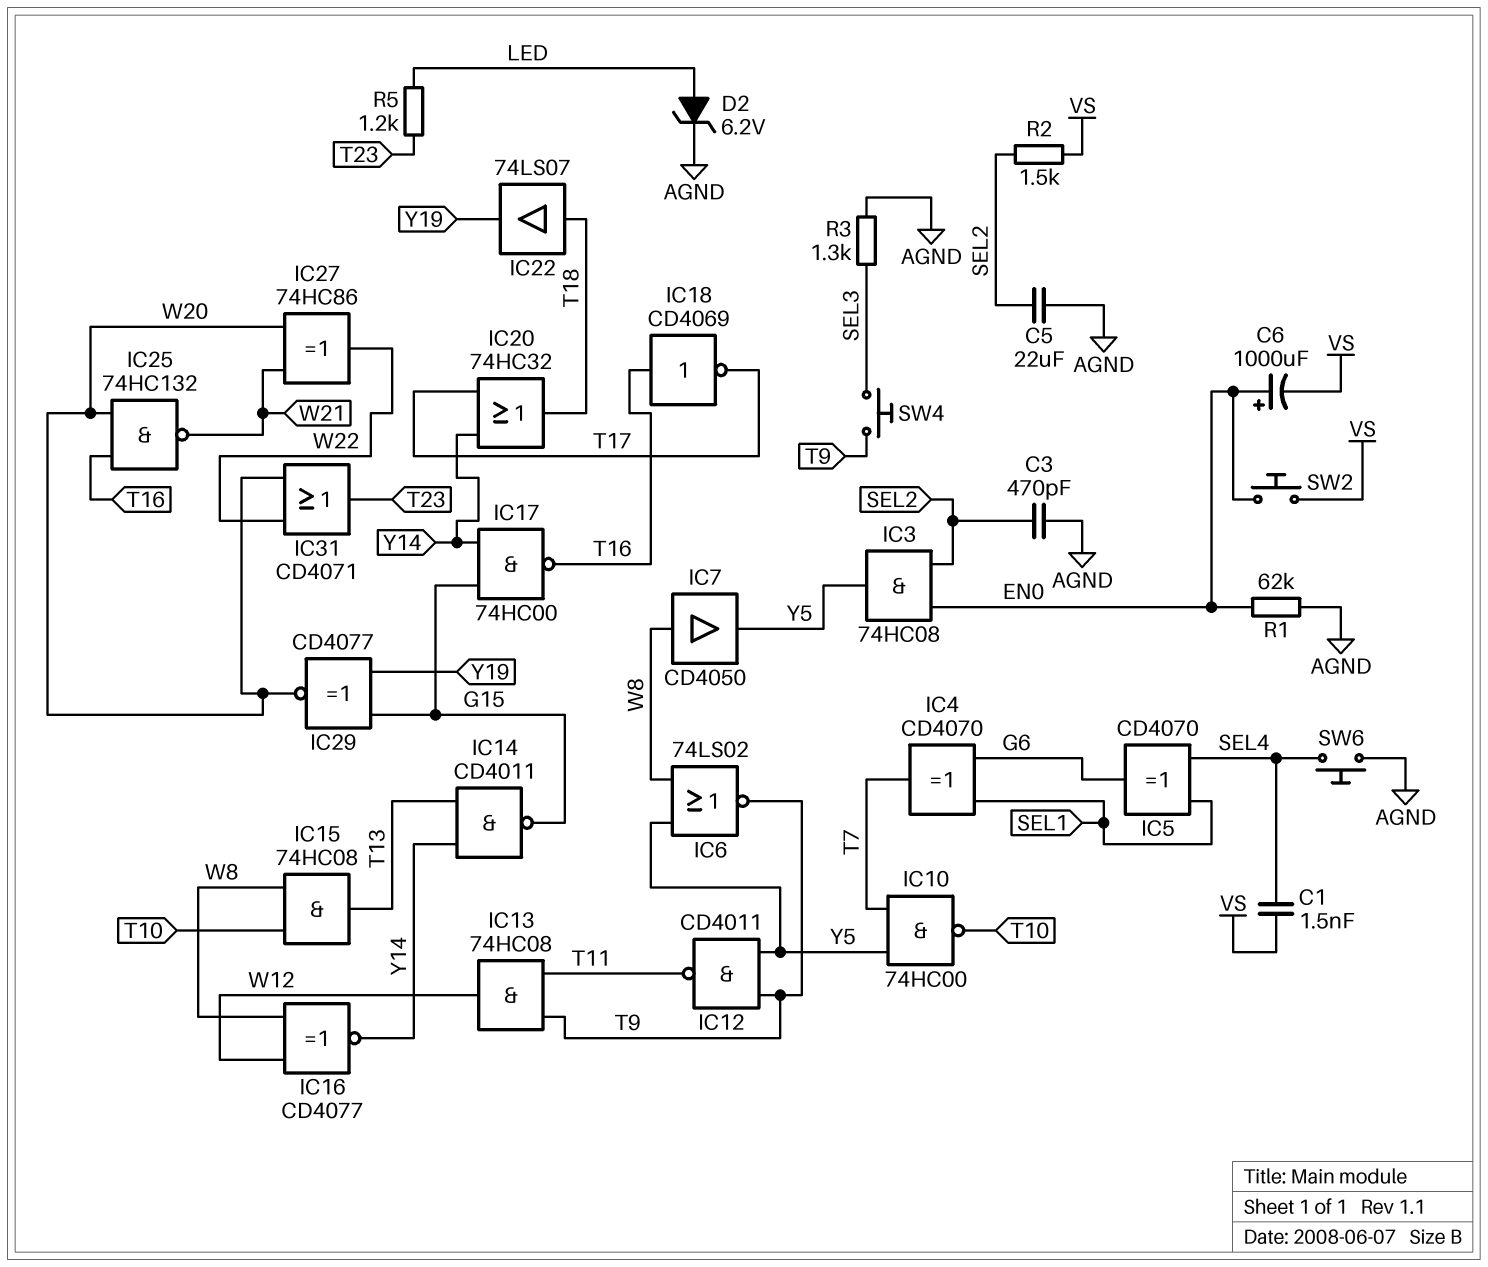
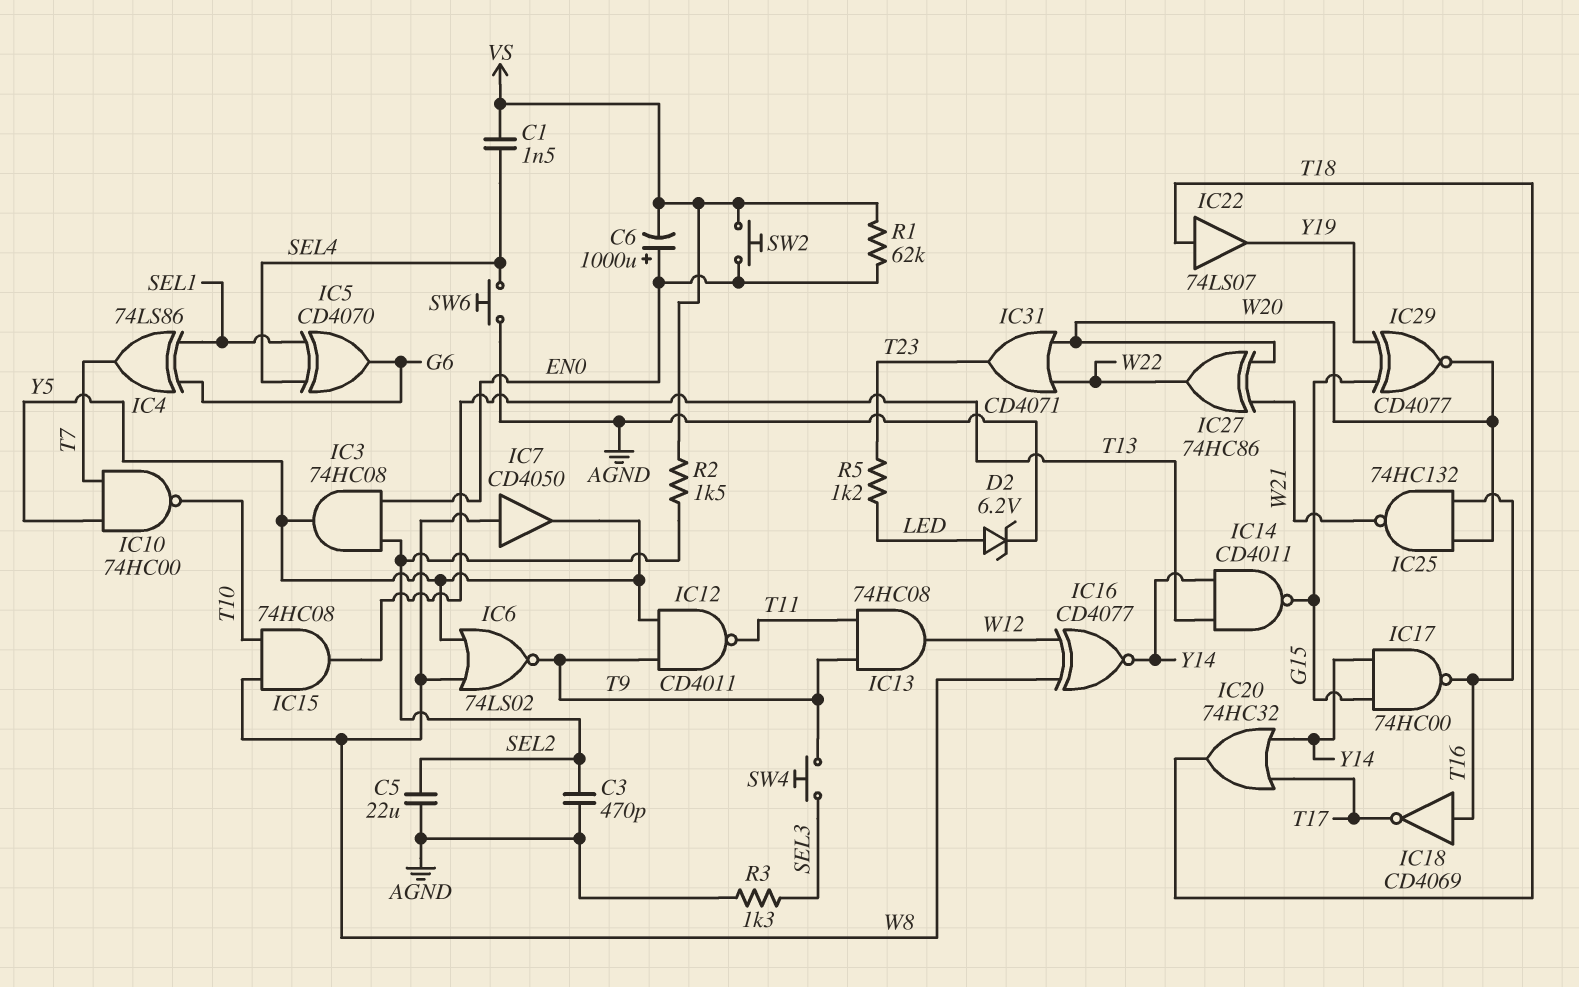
IC4: XOR CD4070 (in G6, in SEL1, out T7) -> XOR 74LS86 (in G6, in SEL1, out T7)
R1: 62k (AGND, EN0) -> 62k (EN0, VS)

